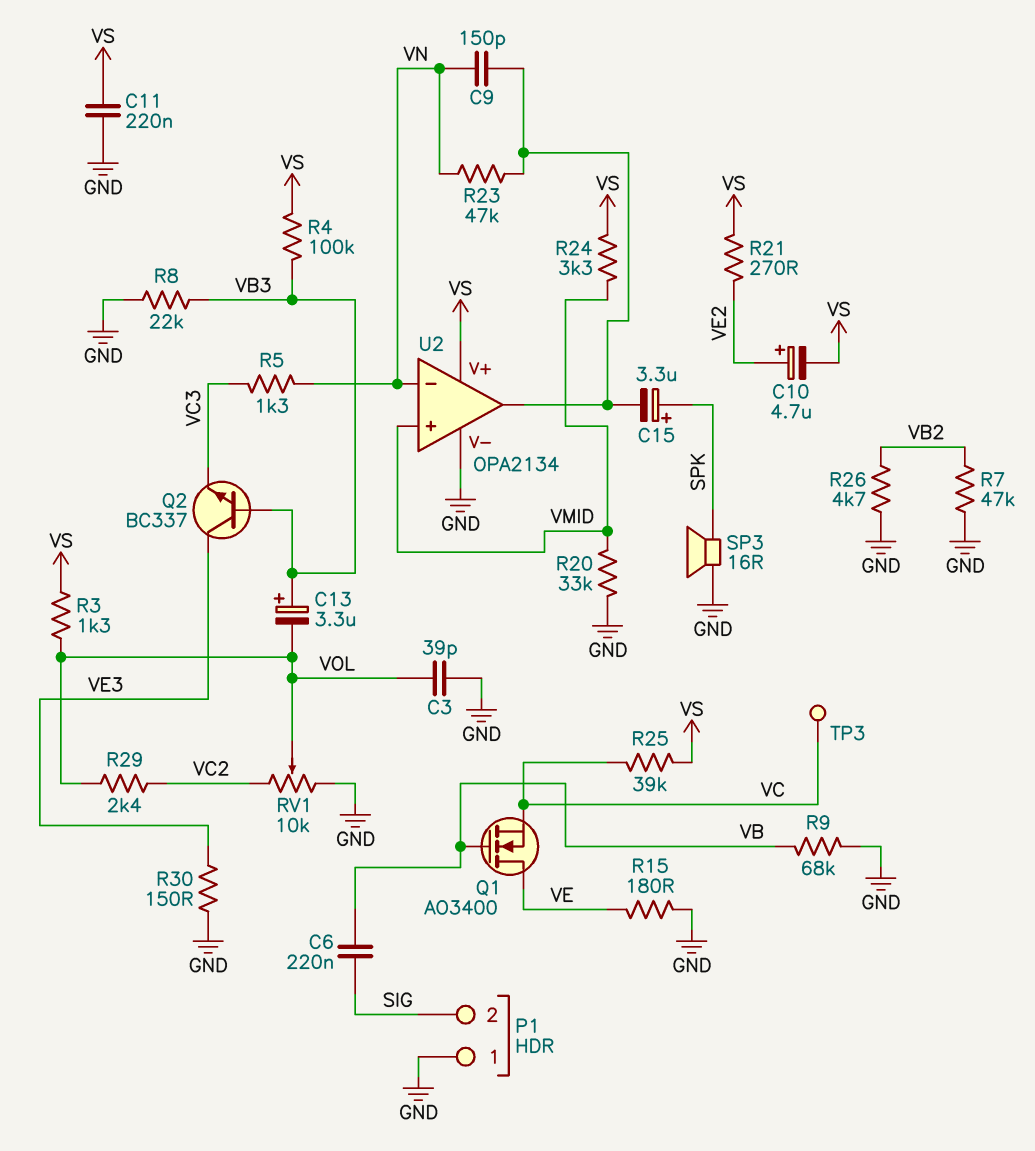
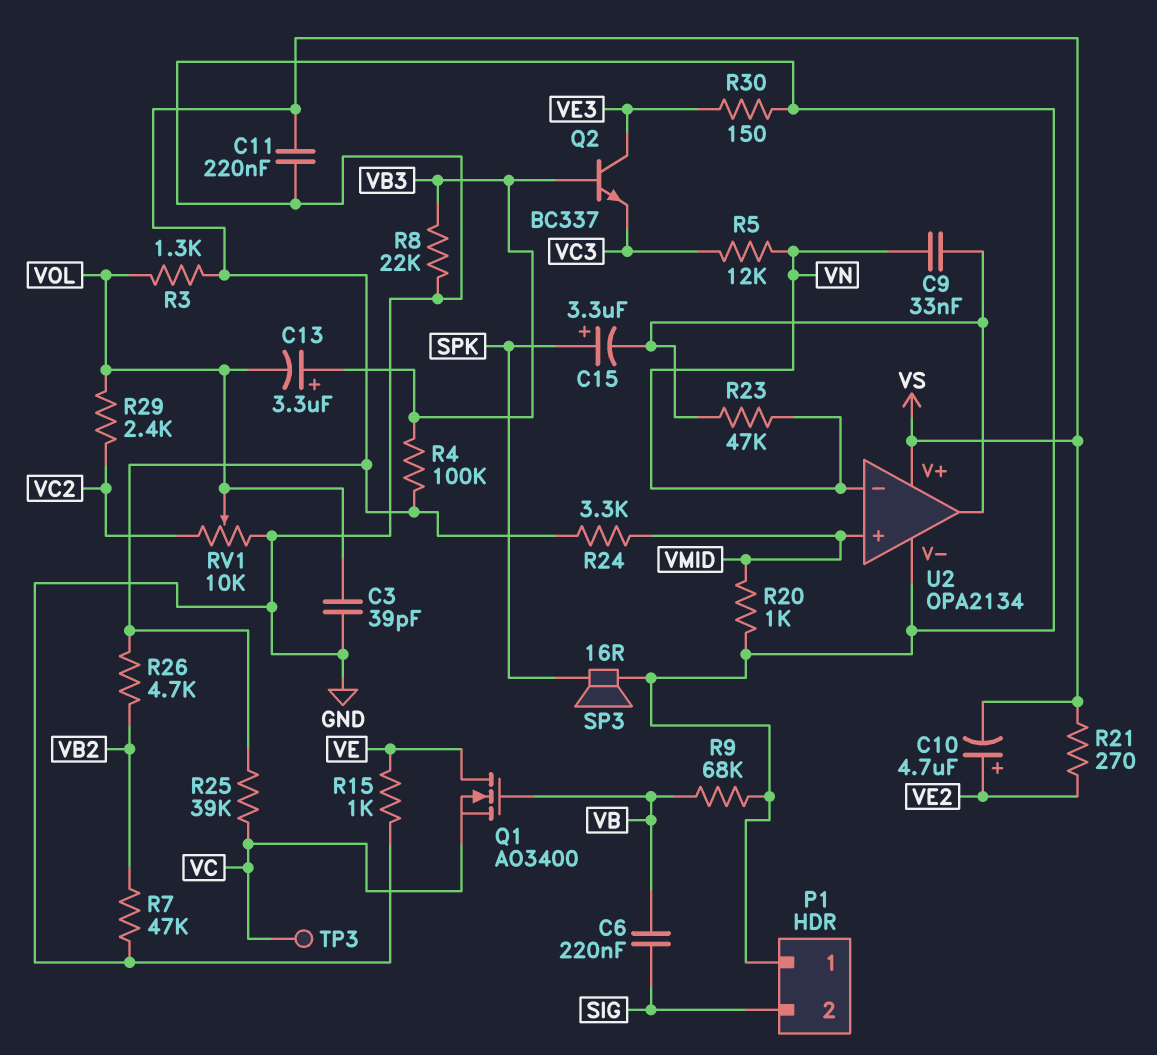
C9: 150pF (U2/out, VN) -> 33nF (U2/out, VN)
R5: 1.3k (VC3, VN) -> 12k (VC3, VN)
R15: 180 (GND, VE) -> 1k (GND, VE)
R20: 33k (GND, VMID) -> 1k (GND, VMID)
R26: 4.7k (GND, VB2) -> 4.7k (VB2, VS)

